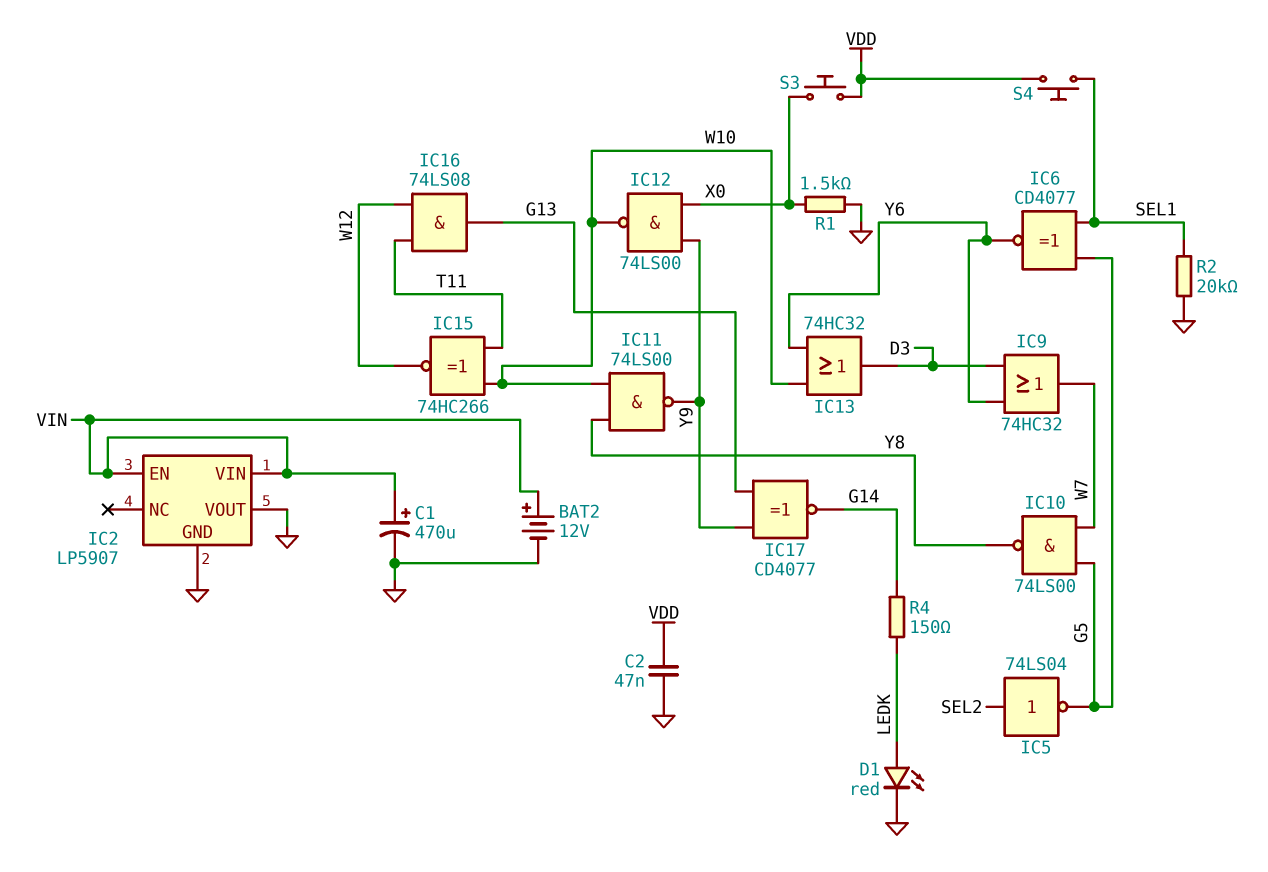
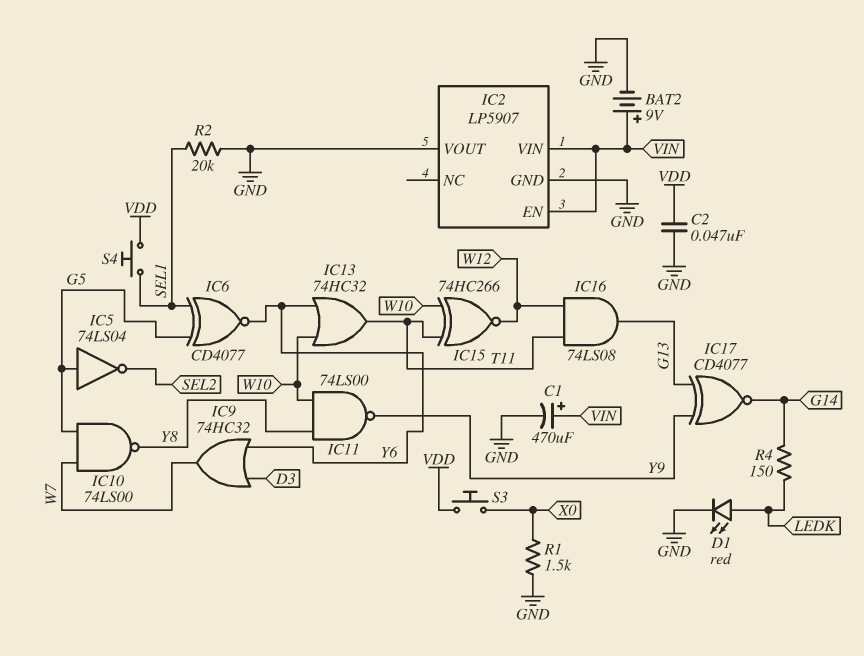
BAT2: 12V (plus VIN, minus GND) -> 9V (plus VIN, minus GND)
IC5: NOT 74LS04 (in SEL2, out G5) -> NOT 74LS04 (in G5, out SEL2)
IC12: NAND 74LS00 (in X0, in Y9, out W10) -> none
IC13: OR 74HC32 (in W10, in Y6, out D3) -> OR 74HC32 (in W10, in Y6, out T11)

